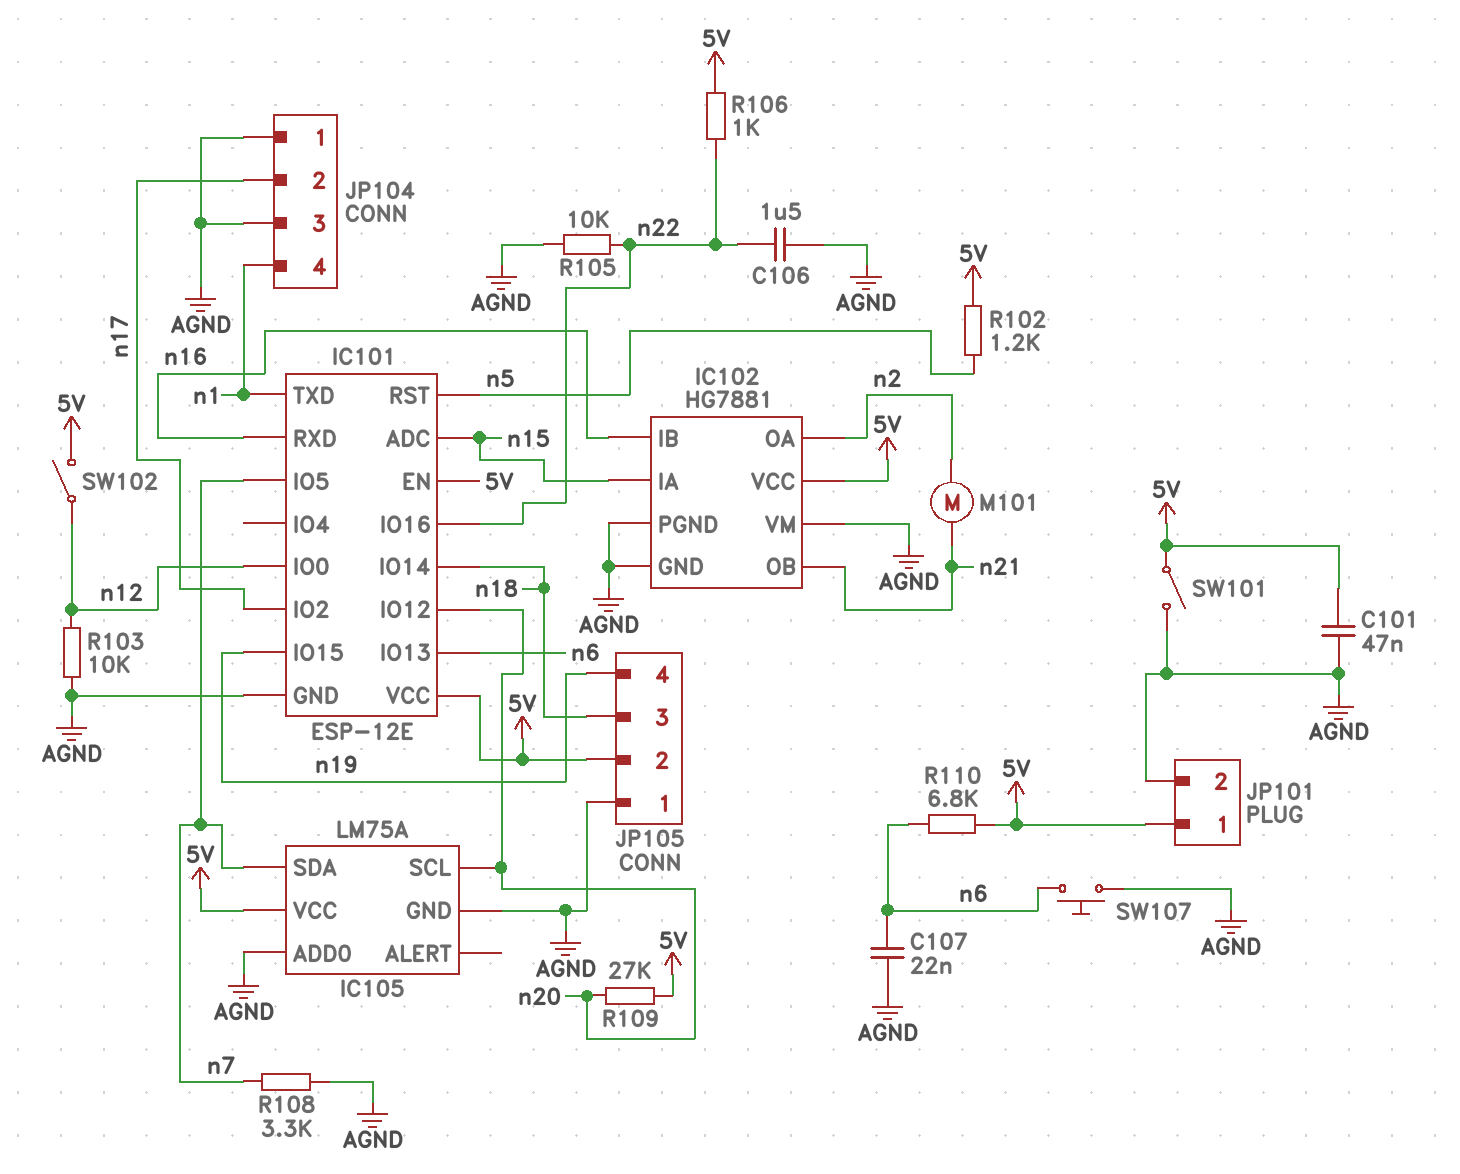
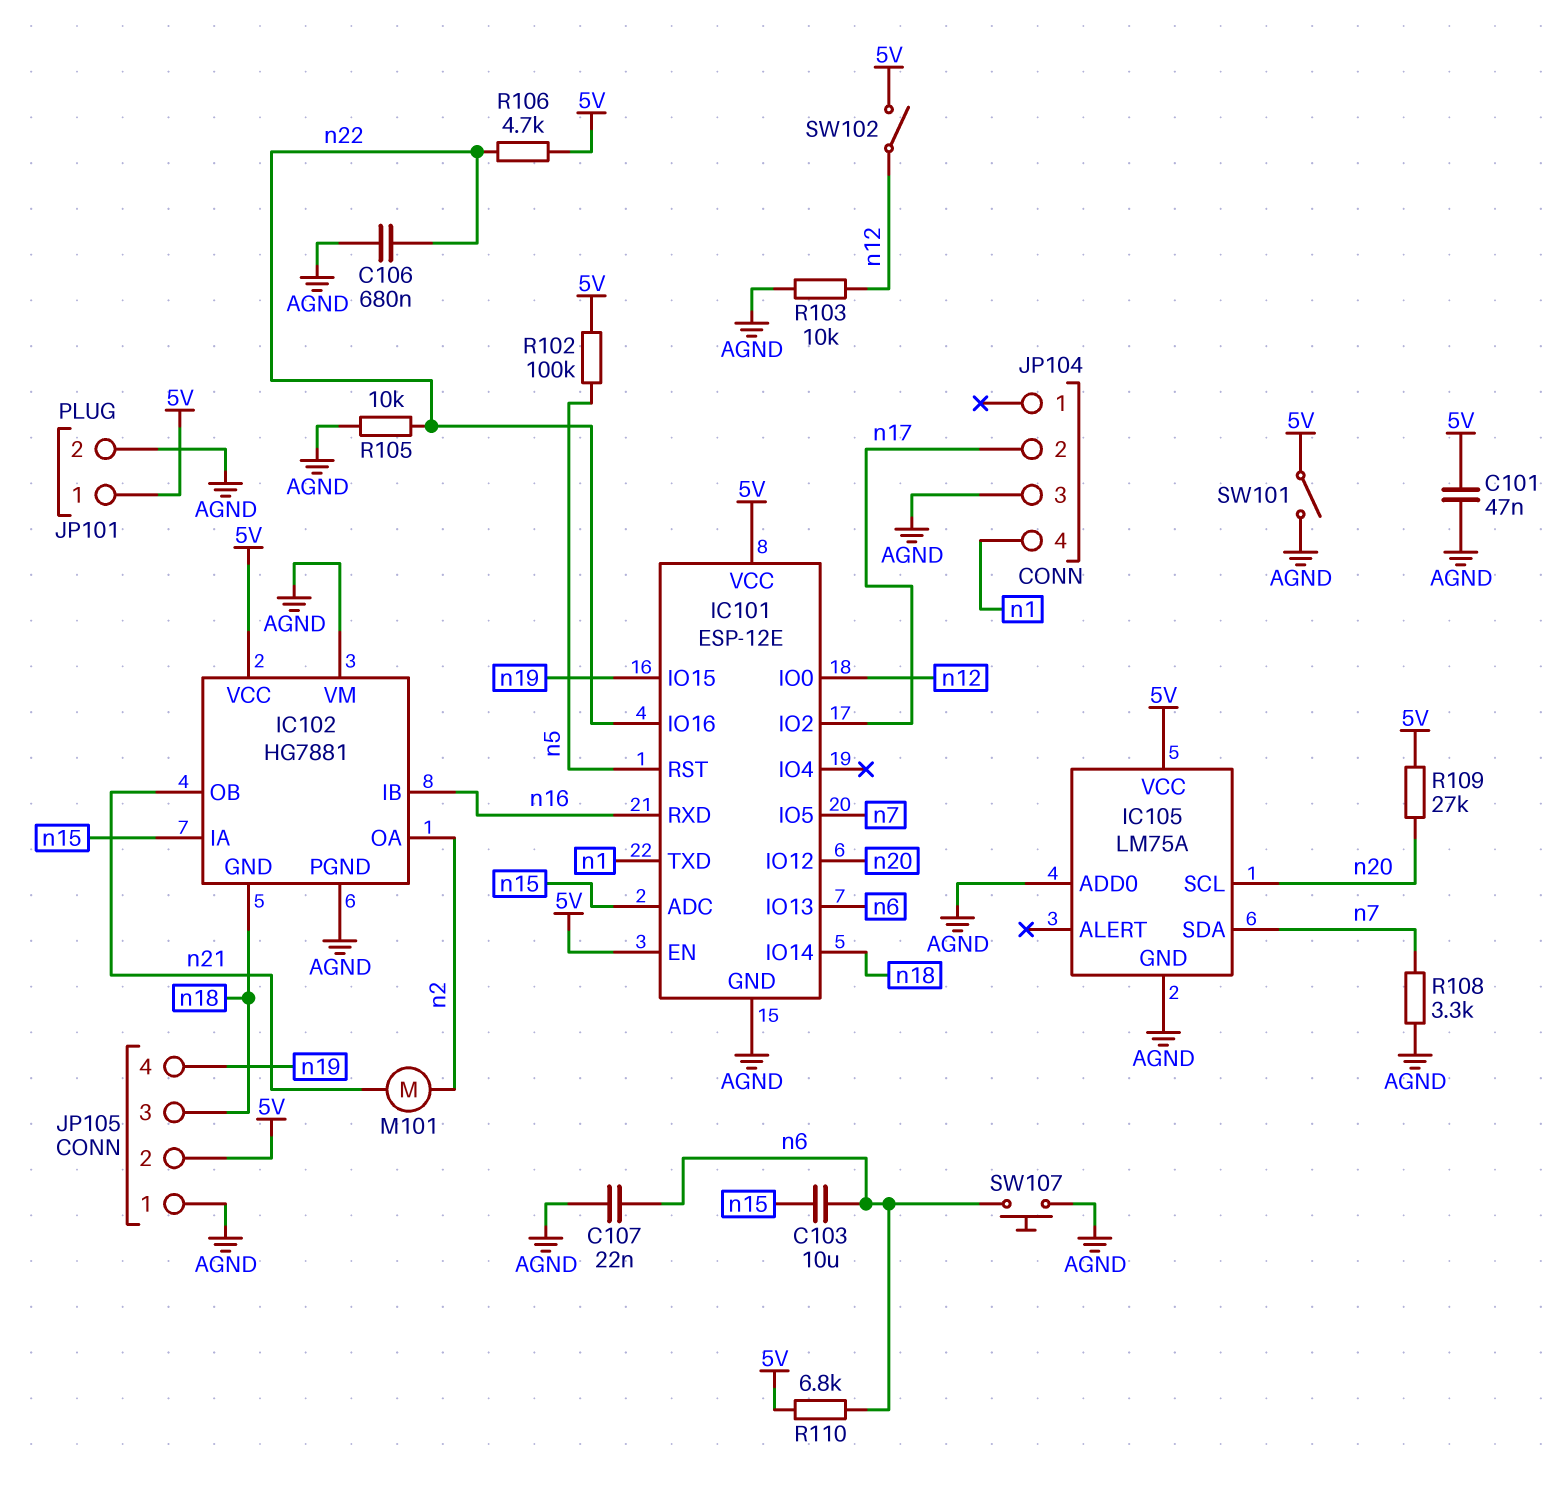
C103: none -> 10uF (n6, n15)
C106: 1.5uF (AGND, n22) -> 680nF (AGND, n22)
IC102 pin GND: AGND -> n18
JP104 pin 1: AGND -> none
R102: 1.2k (5V, n5) -> 100k (5V, n5)
R106: 1k (5V, n22) -> 4.7k (5V, n22)

